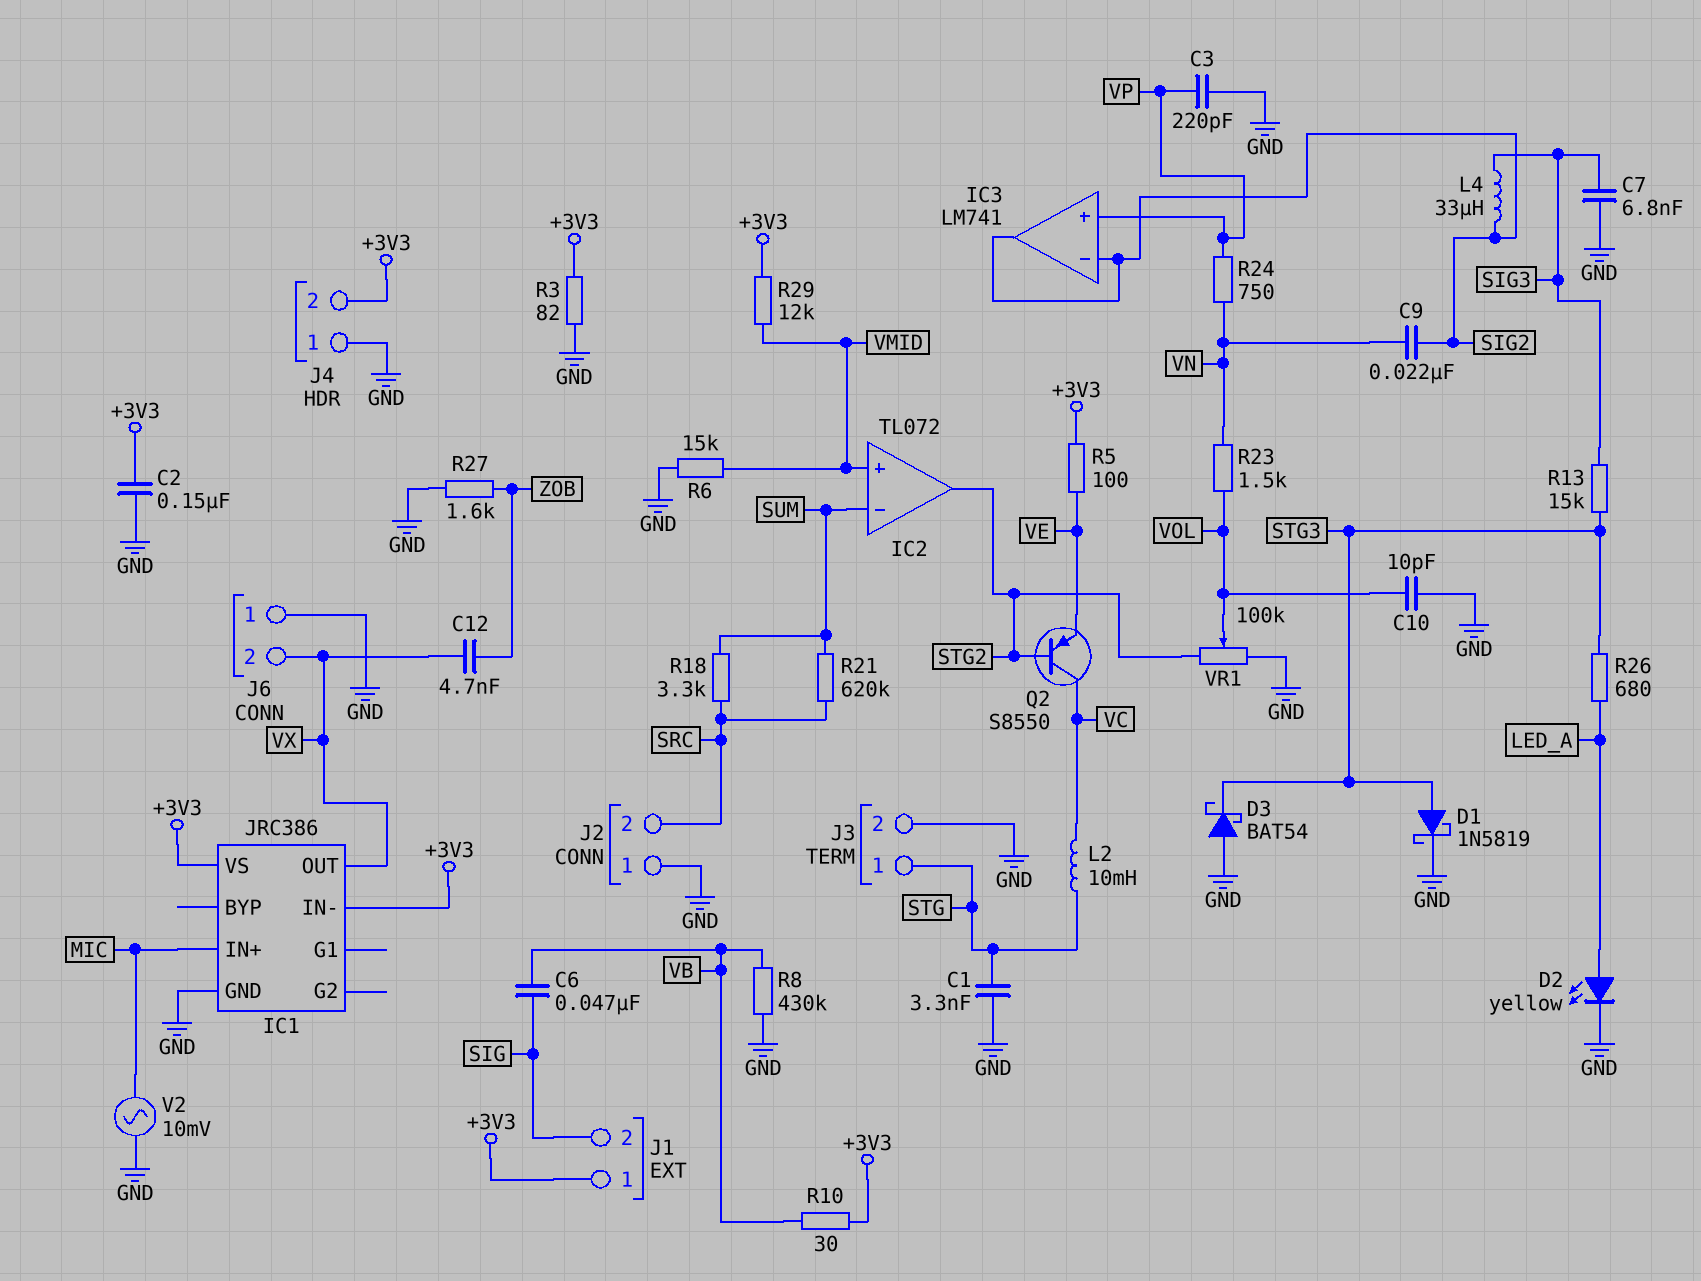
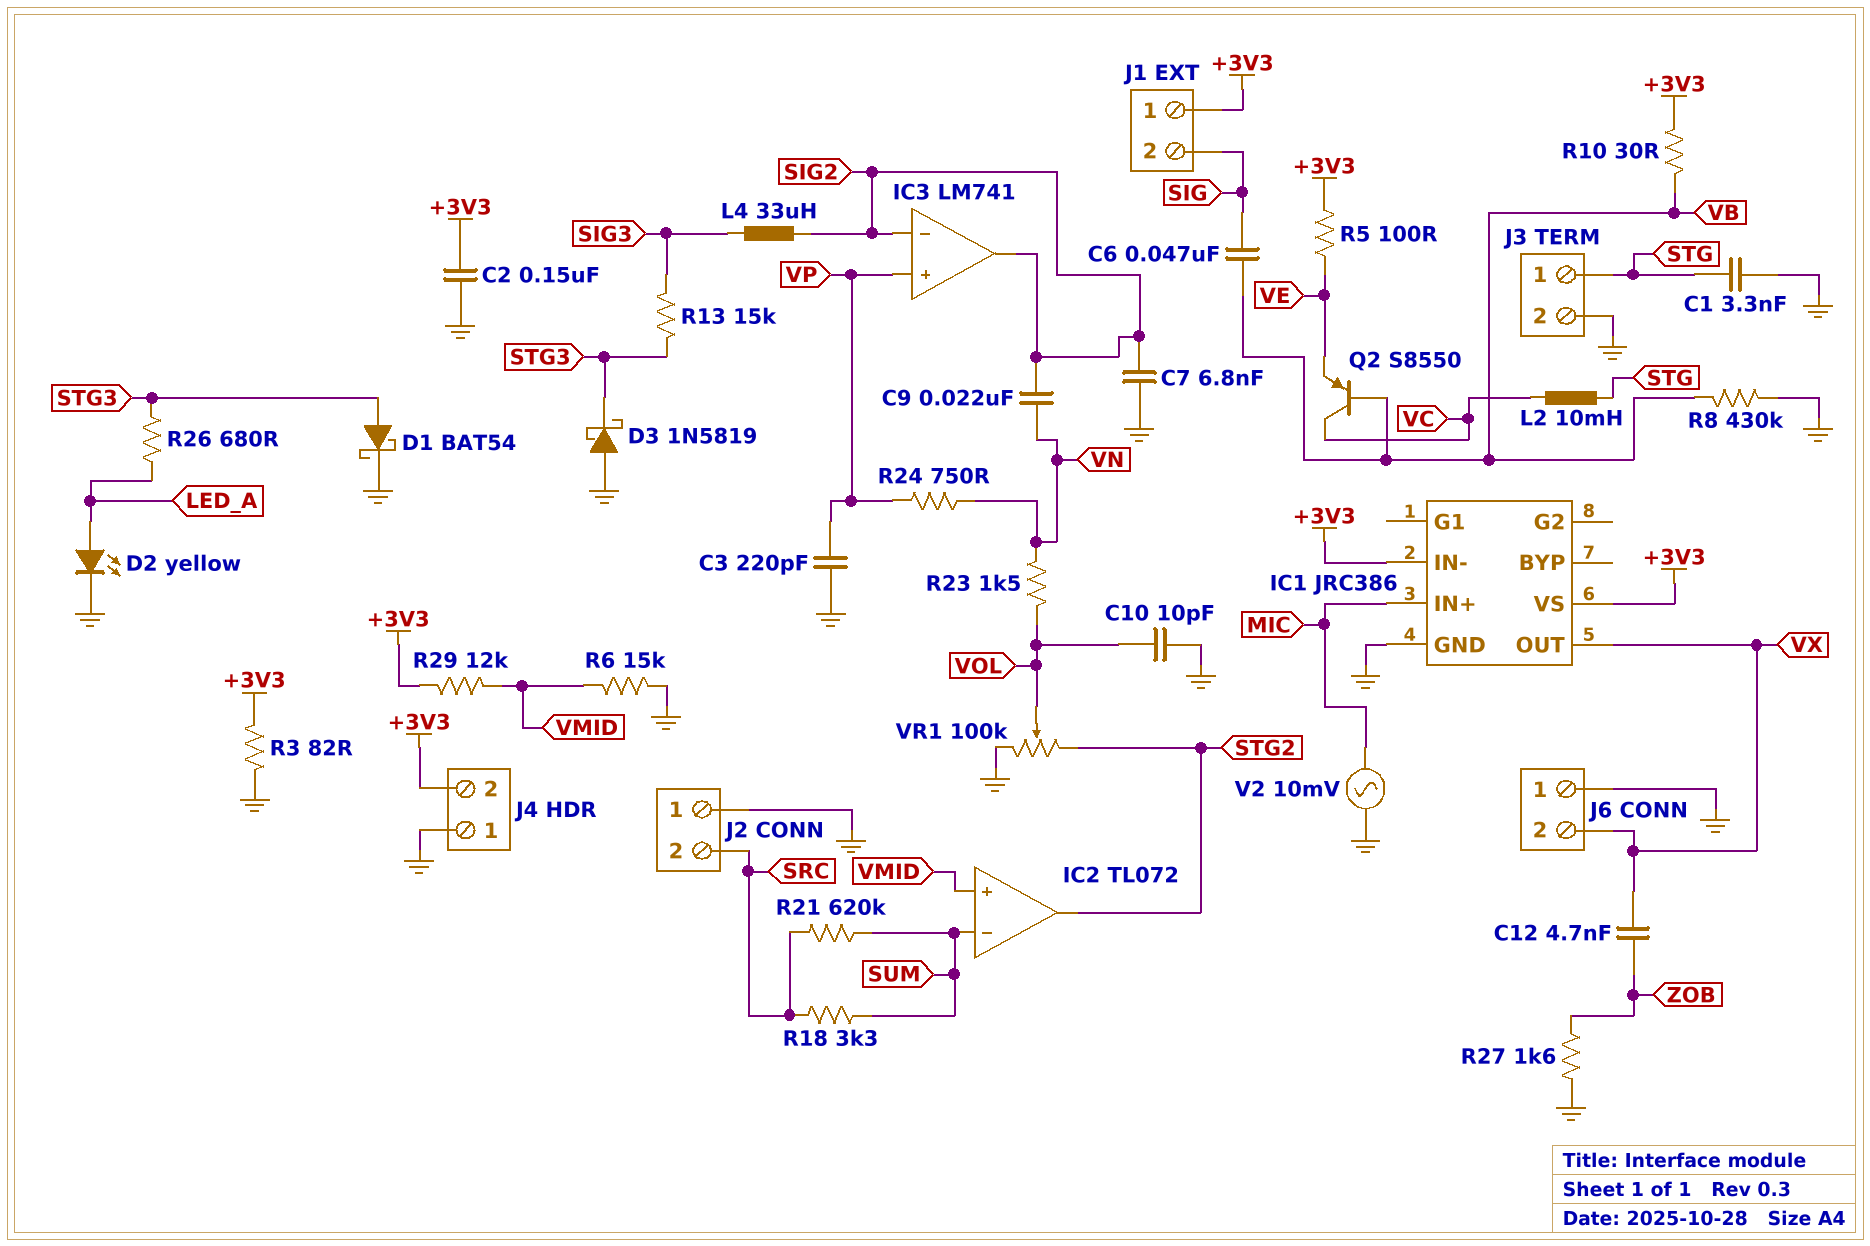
C7: 6.8nF (GND, SIG3) -> 6.8nF (GND, SIG2)
D1: schottky 1N5819 (A STG3, K GND) -> schottky BAT54 (A STG3, K GND)
D3: schottky BAT54 (A GND, K STG3) -> schottky 1N5819 (A GND, K STG3)
Q2: PNP S8550 (B STG2, C VC, E VE) -> PNP S8550 (B VB, C VC, E VE)

